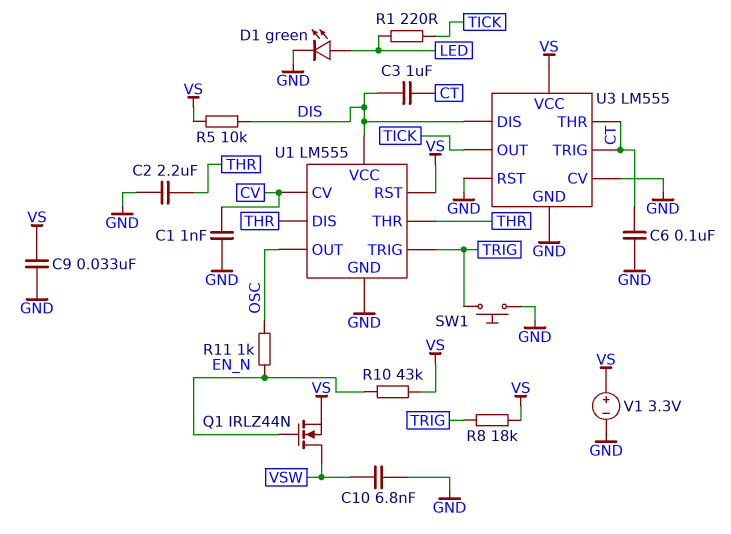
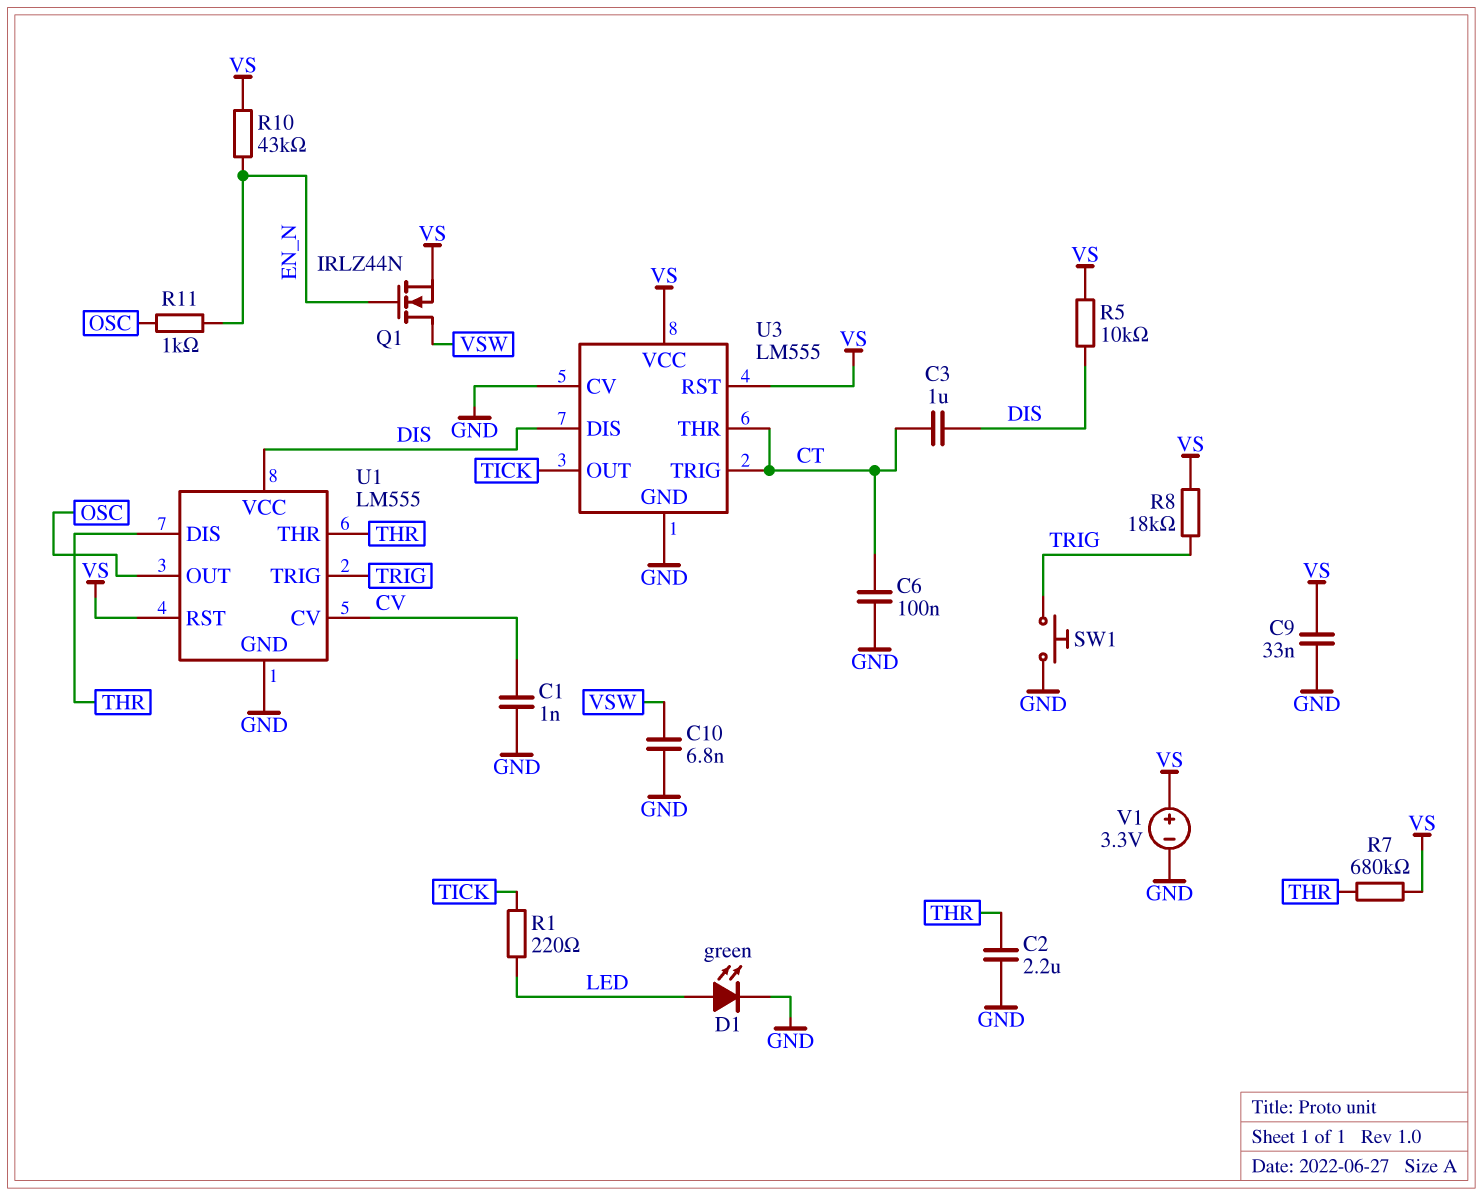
R7: none -> 680k (THR, VS)
U3 pin RST: GND -> VS

